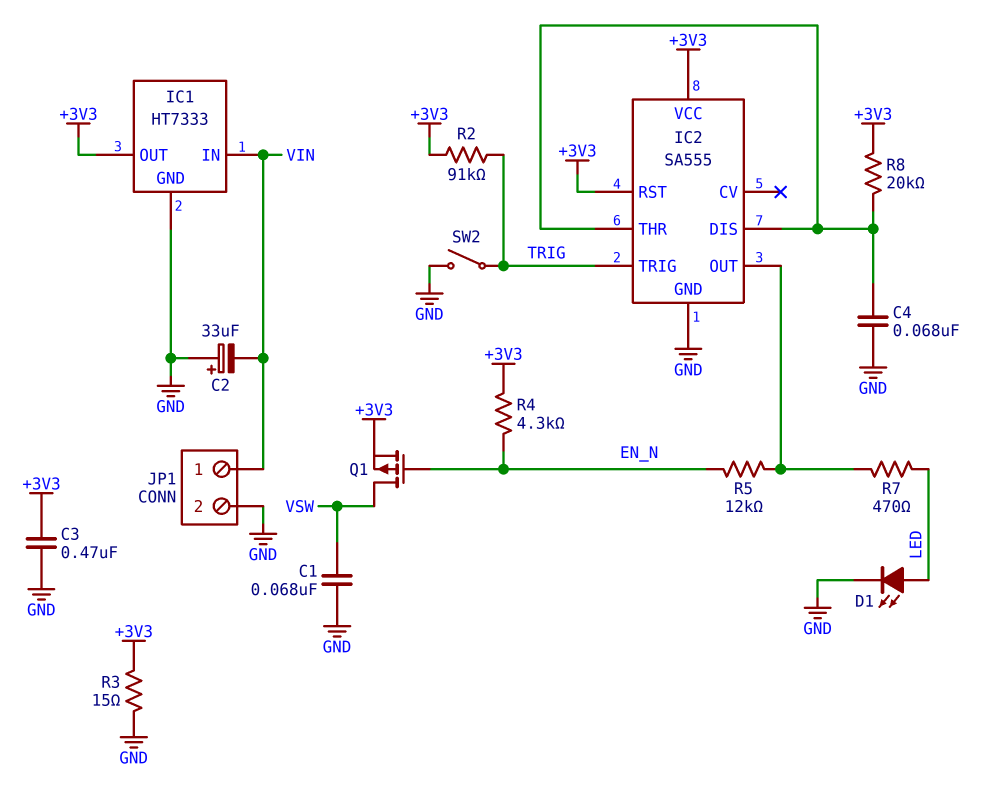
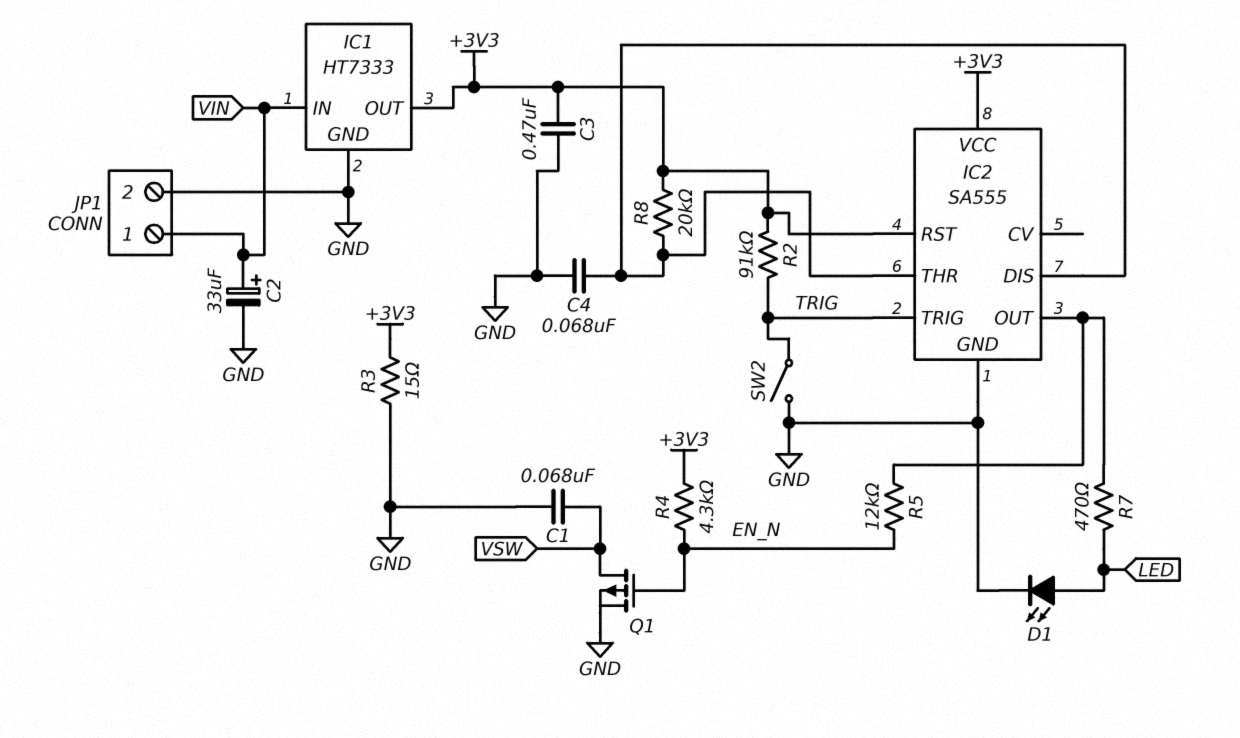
C2: 33uF (plus GND, minus VIN) -> 33uF (plus VIN, minus GND)
Q1: PMOS (G EN_N, D VSW, S +3V3) -> PMOS (G EN_N, D VSW, S GND)

